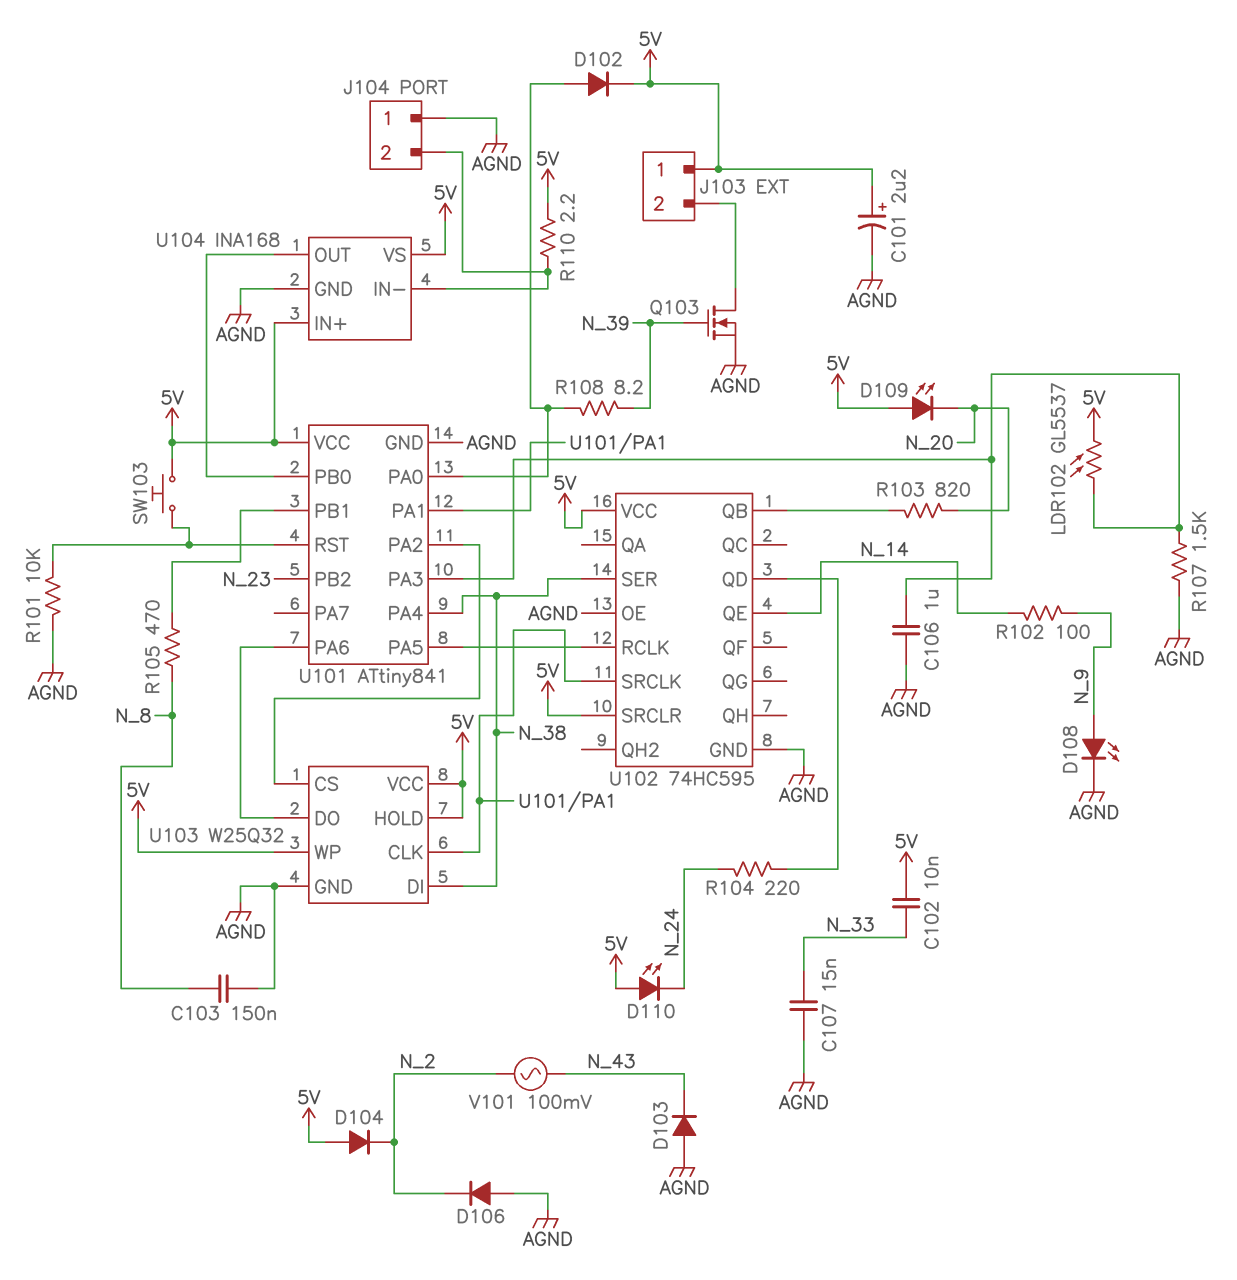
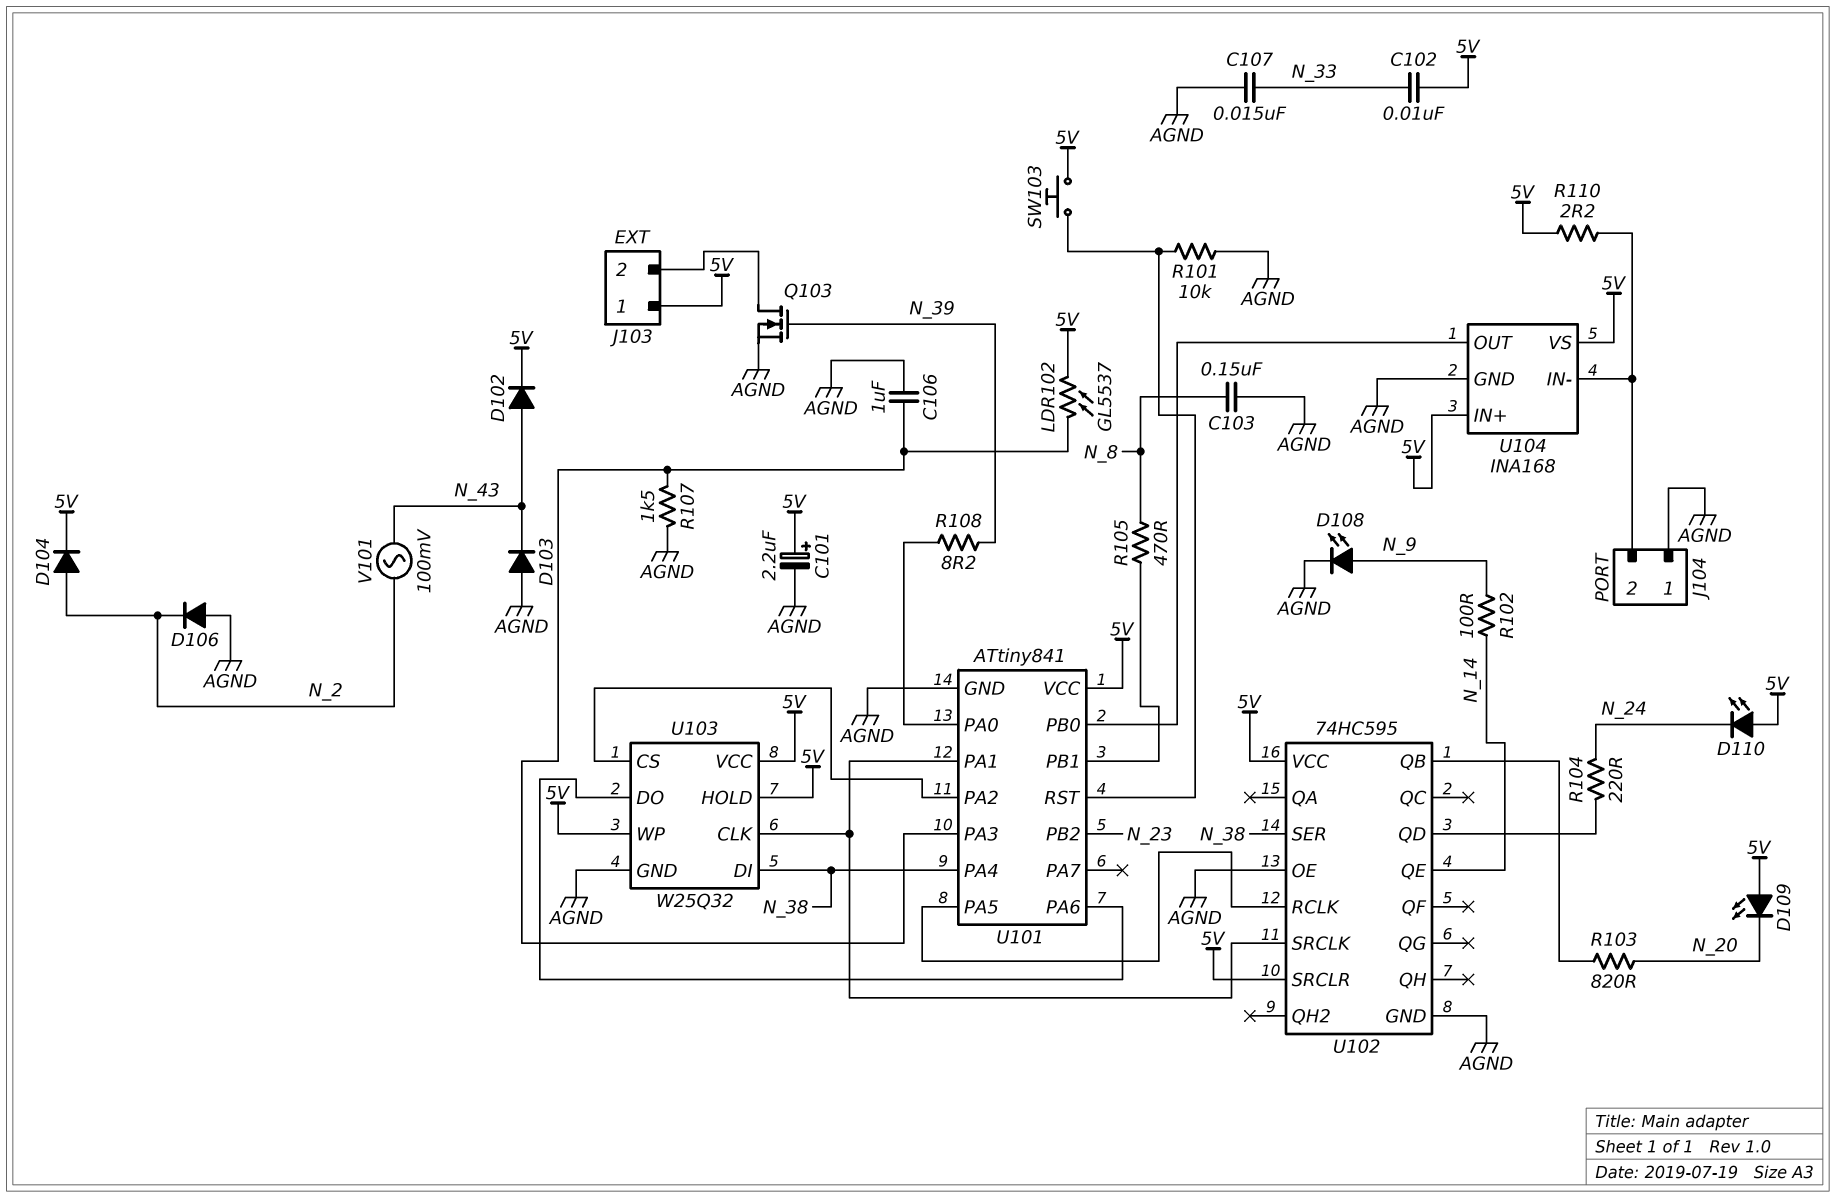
D102: diode (A U101/PA0, K 5V) -> diode (A N_43, K 5V)
D104: diode (A 5V, K N_2) -> diode (A N_2, K 5V)

